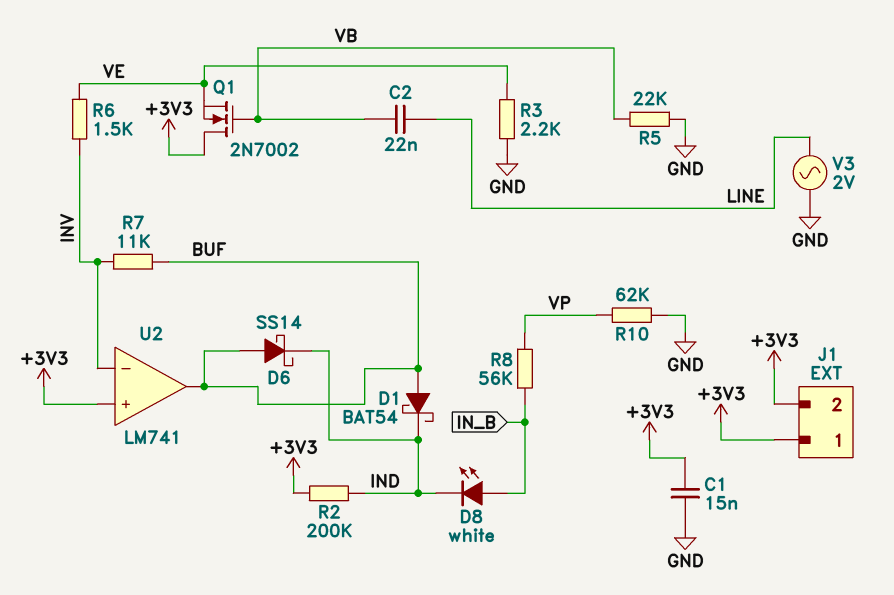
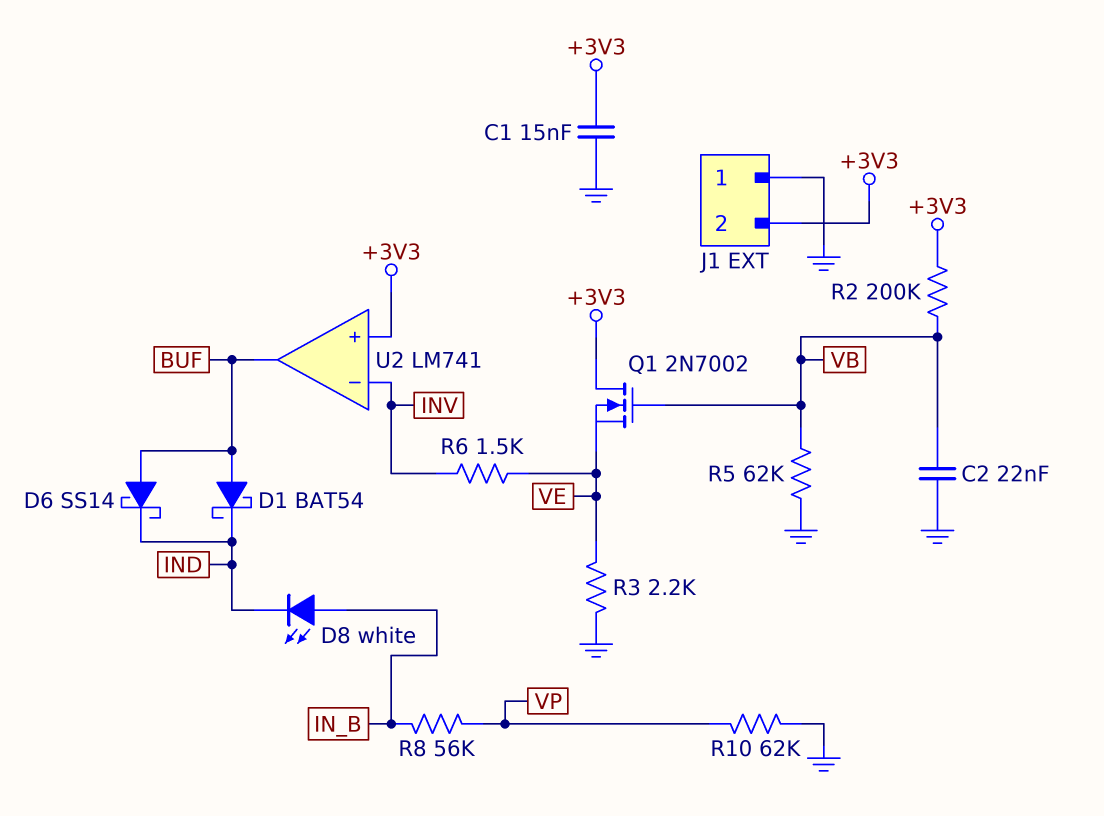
C2: 22nF (LINE, VB) -> 22nF (GND, VB)
J1 pin 1: +3V3 -> GND
R2: 200k (+3V3, IND) -> 200k (+3V3, VB)
R5: 22k (GND, VB) -> 62k (GND, VB)
R7: 11k (BUF, INV) -> none
V3: AC 2V (GND, LINE) -> none

